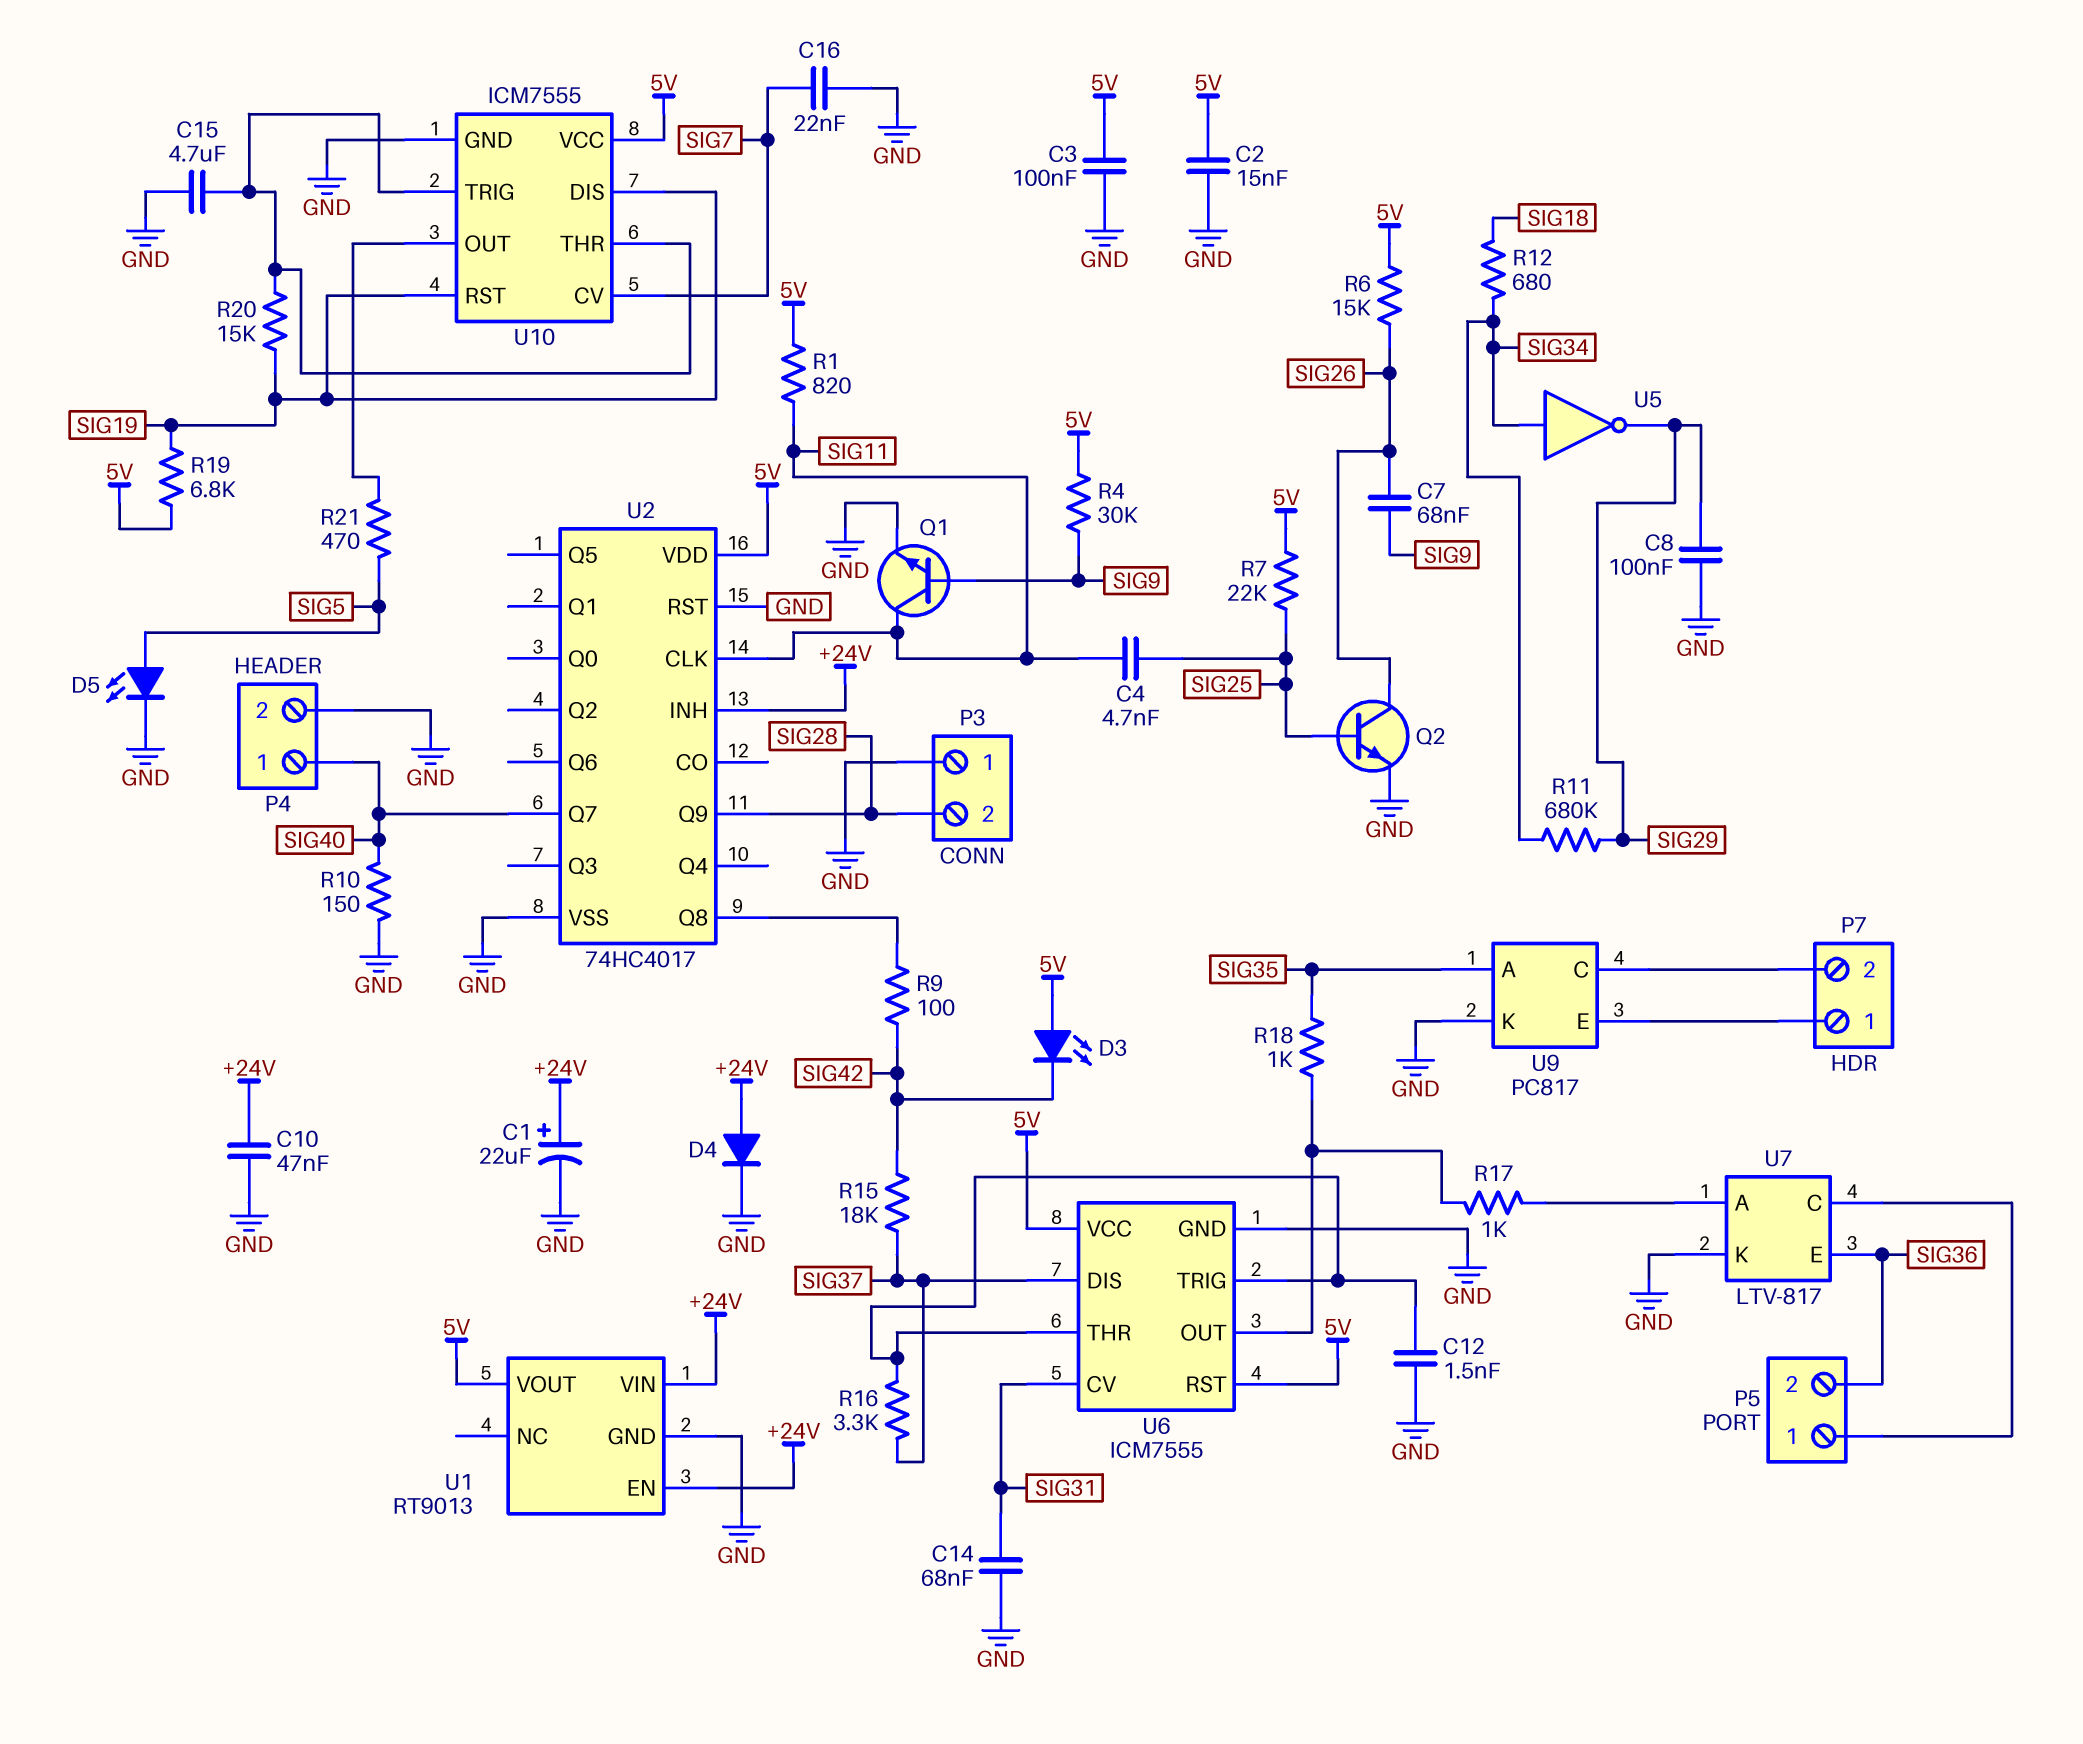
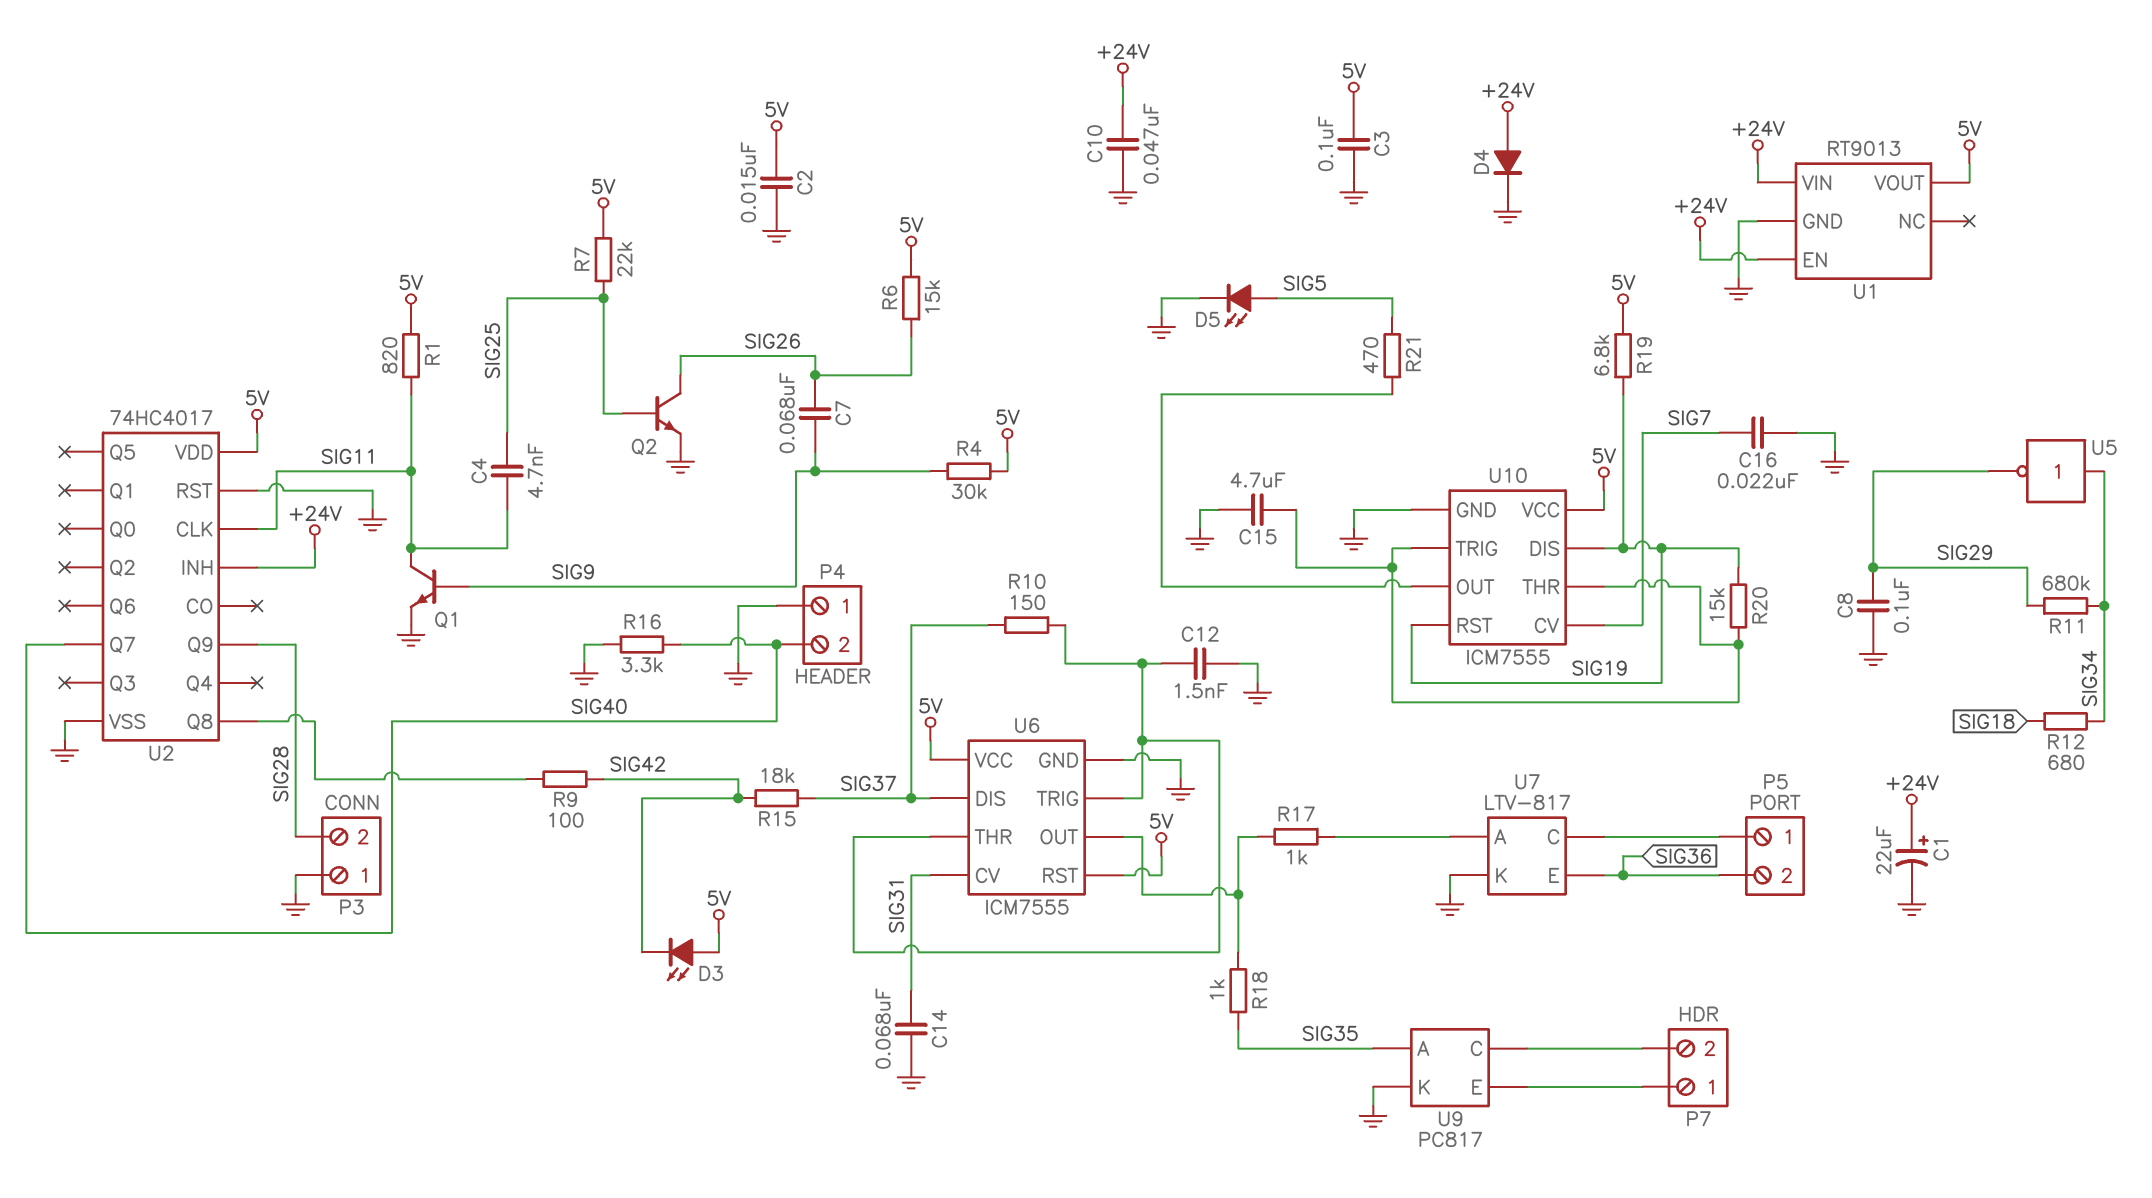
P4 pin 1: SIG40 -> GND
P4 pin 2: GND -> SIG40
R10: 150 (GND, SIG40) -> 150 (SIG37, U6/THR)
R16: 3.3k (SIG37, U6/THR) -> 3.3k (GND, SIG40)

